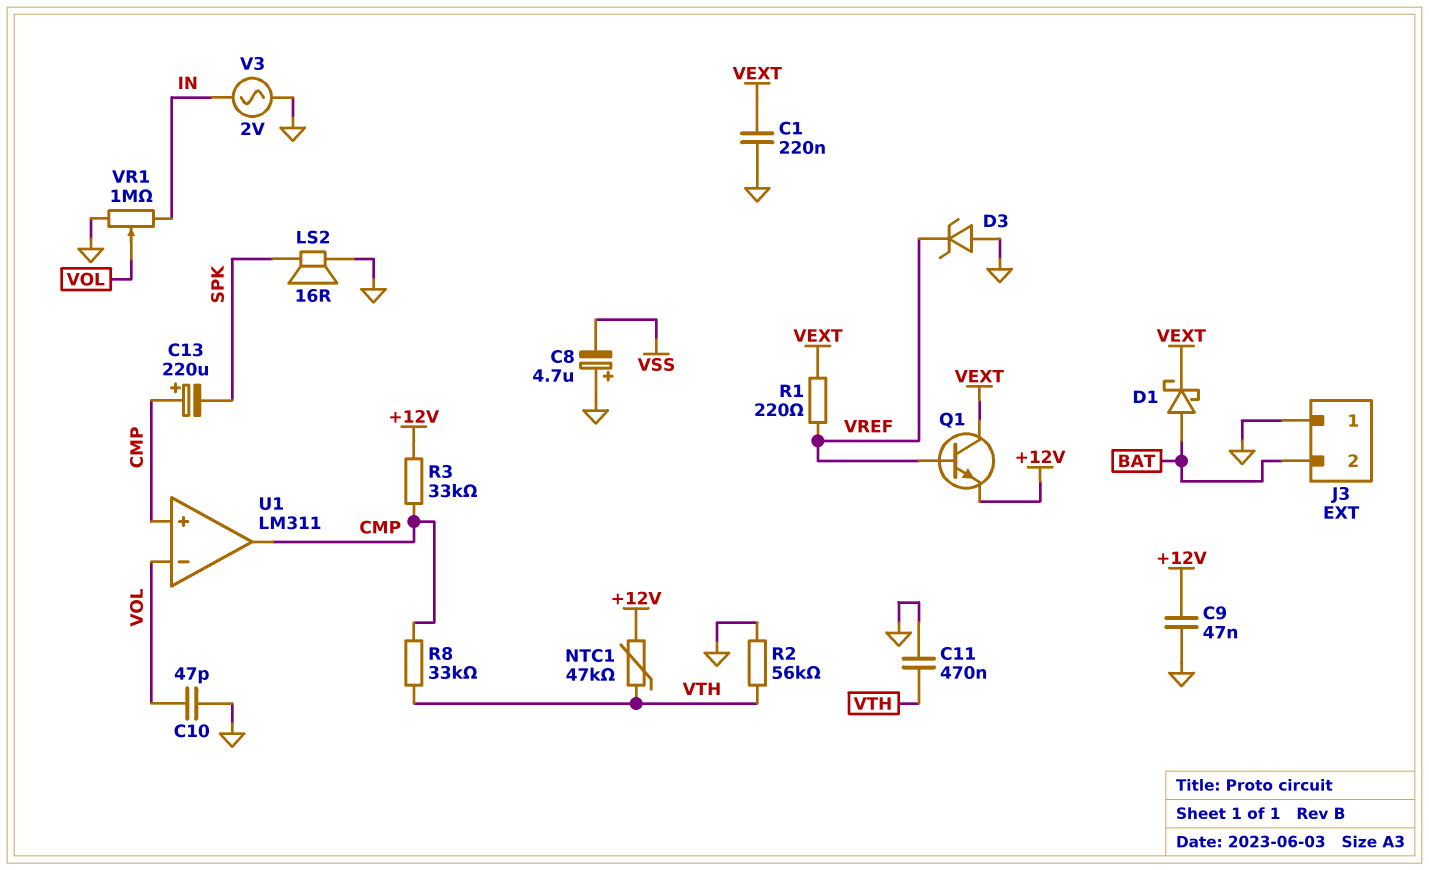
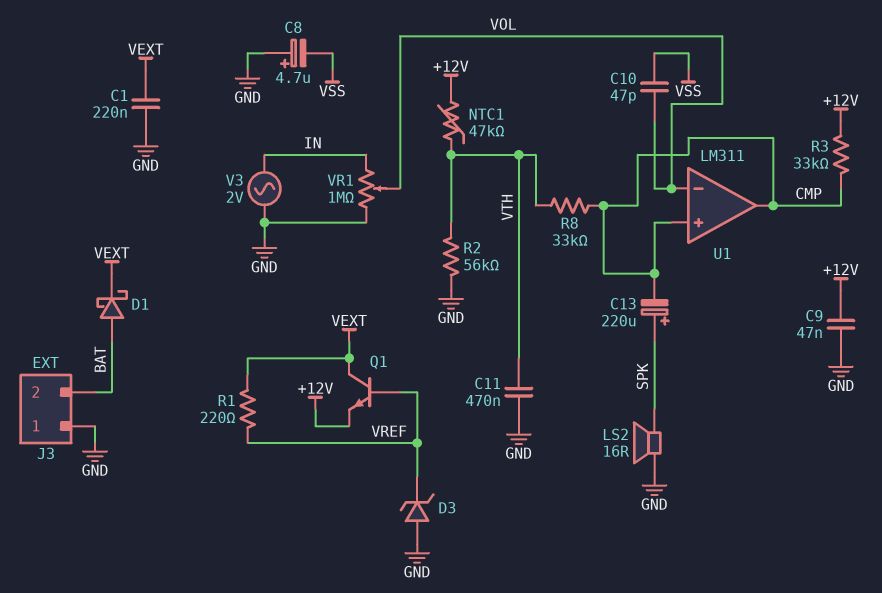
C10: 47pF (GND, VOL) -> 47pF (VOL, VSS)
C13: 220uF (plus CMP, minus SPK) -> 220uF (plus SPK, minus CMP)

